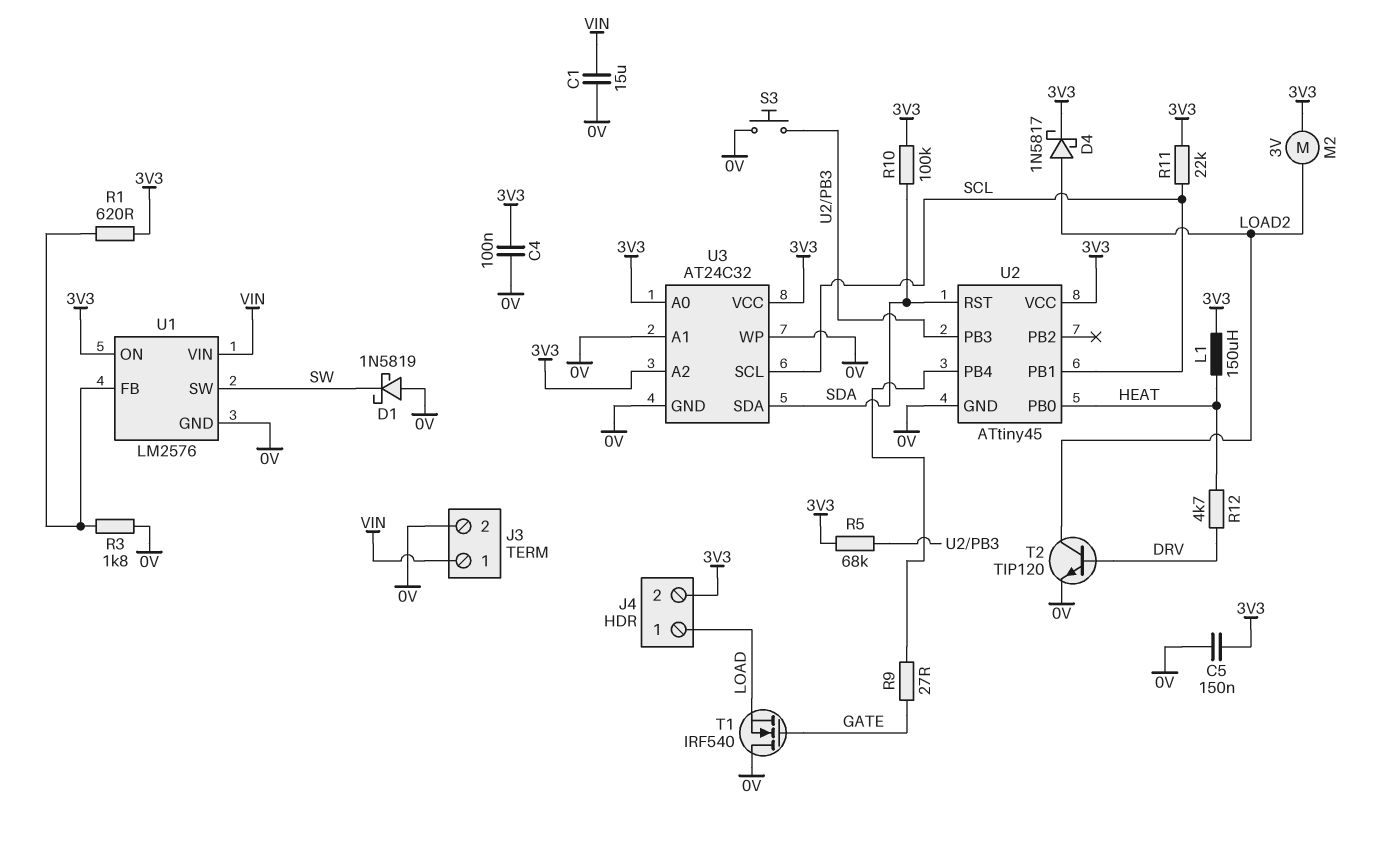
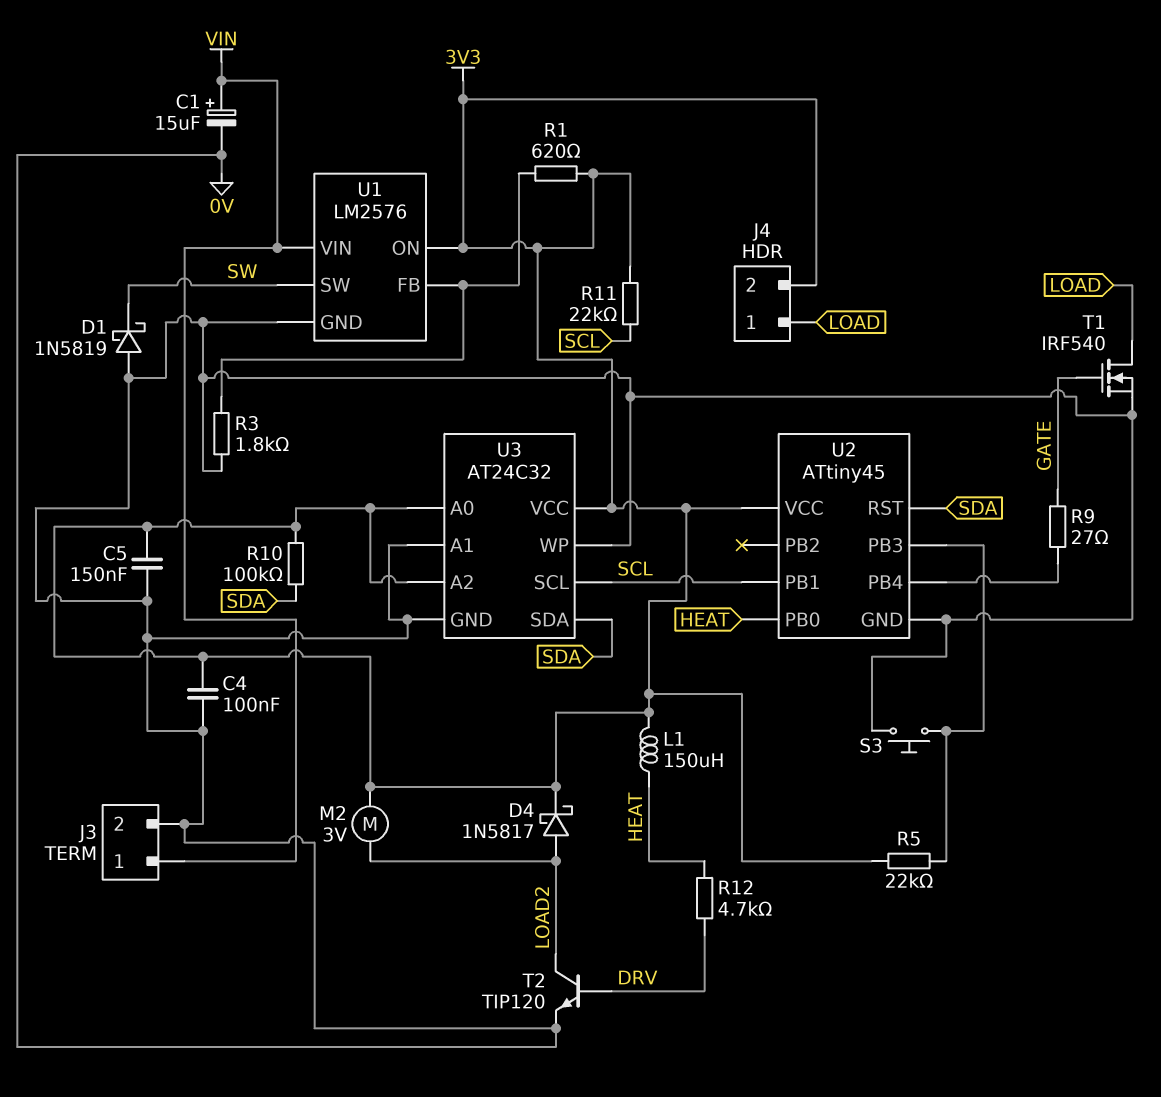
C1: 15uF (0V, VIN) -> 15uF (plus VIN, minus 0V)
R5: 68k (3V3, U2/PB3) -> 22k (3V3, U2/PB3)
T1: NMOS IRF540 (G GATE, D 0V, S LOAD) -> NMOS IRF540 (G GATE, D LOAD, S 0V)

